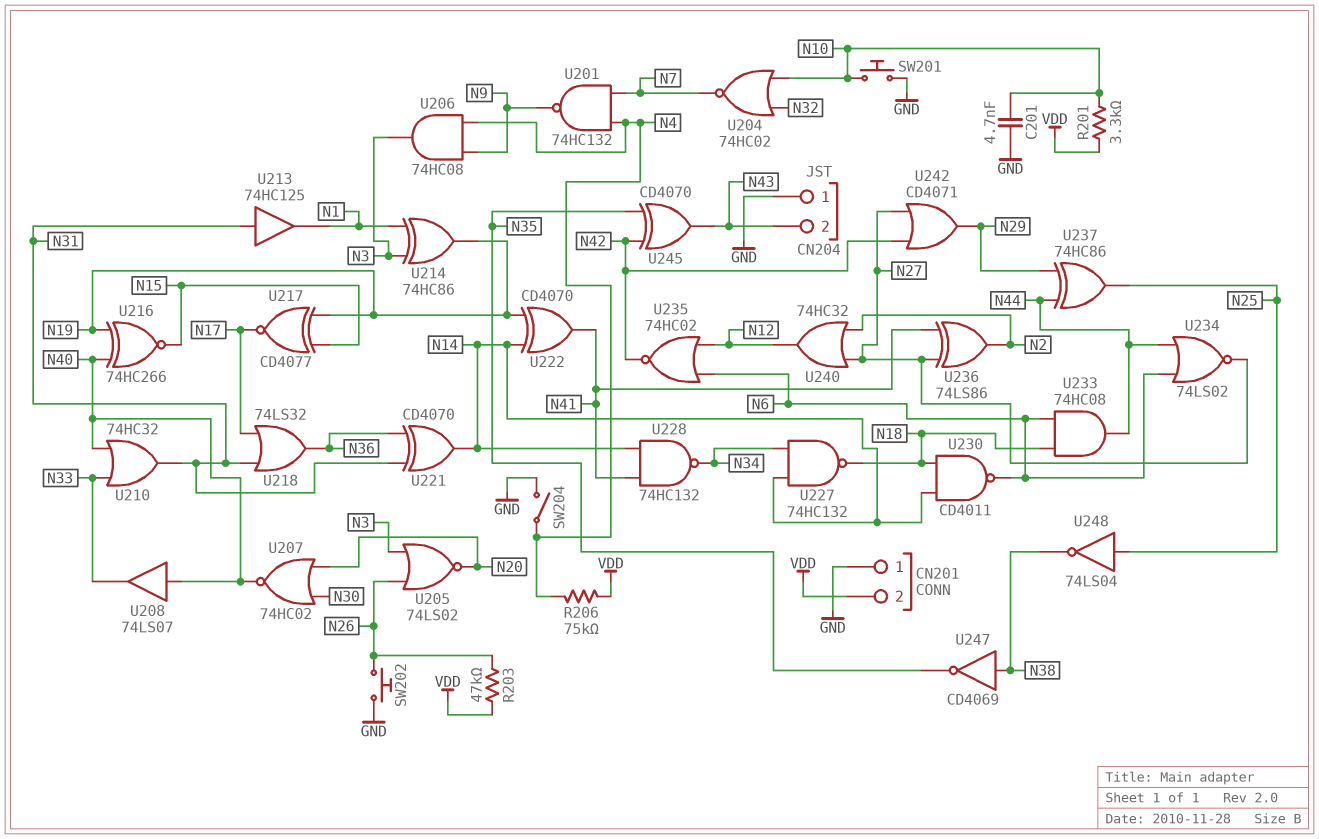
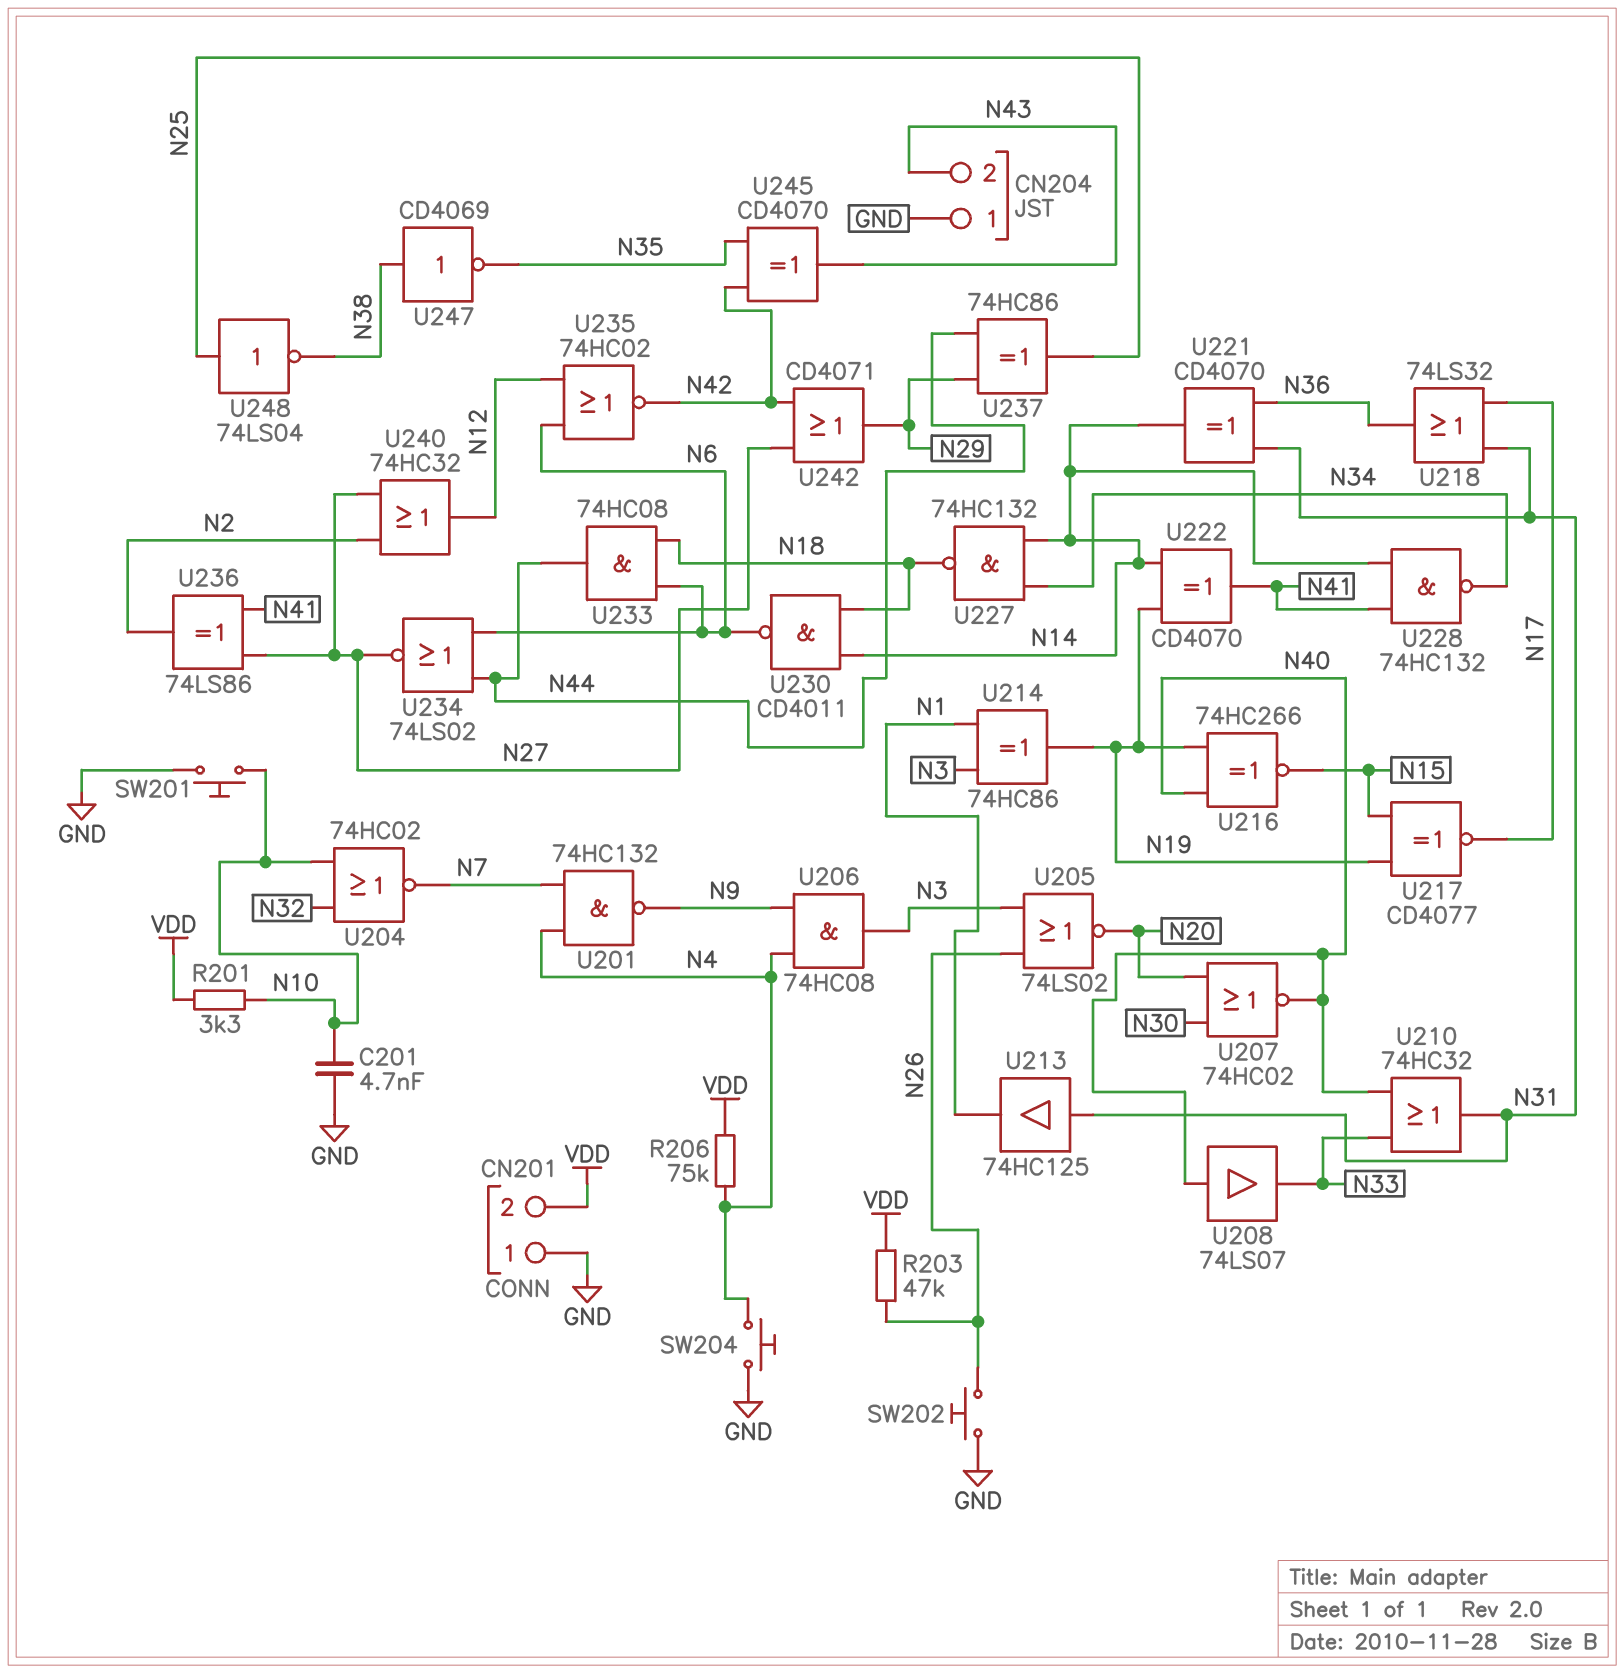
SW204: switch (GND, N4) -> button (GND, N4)

